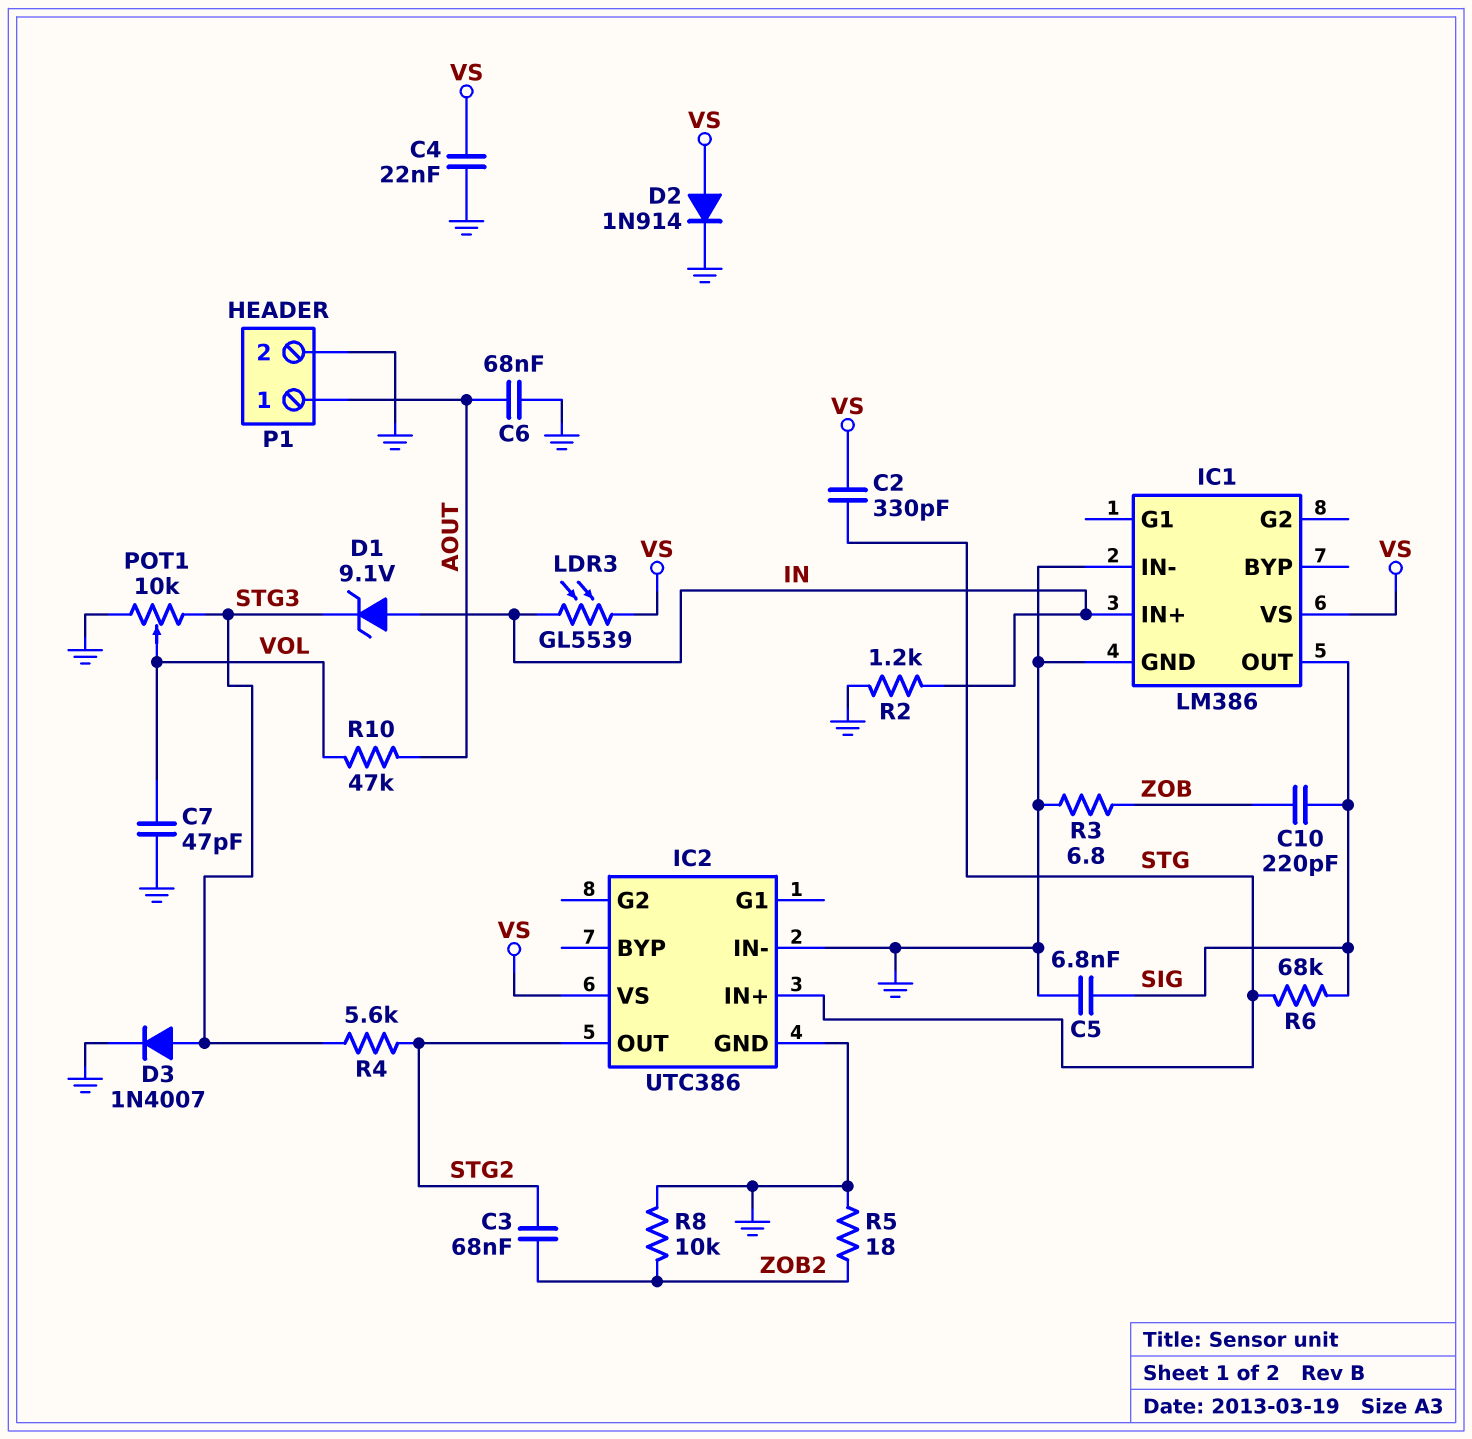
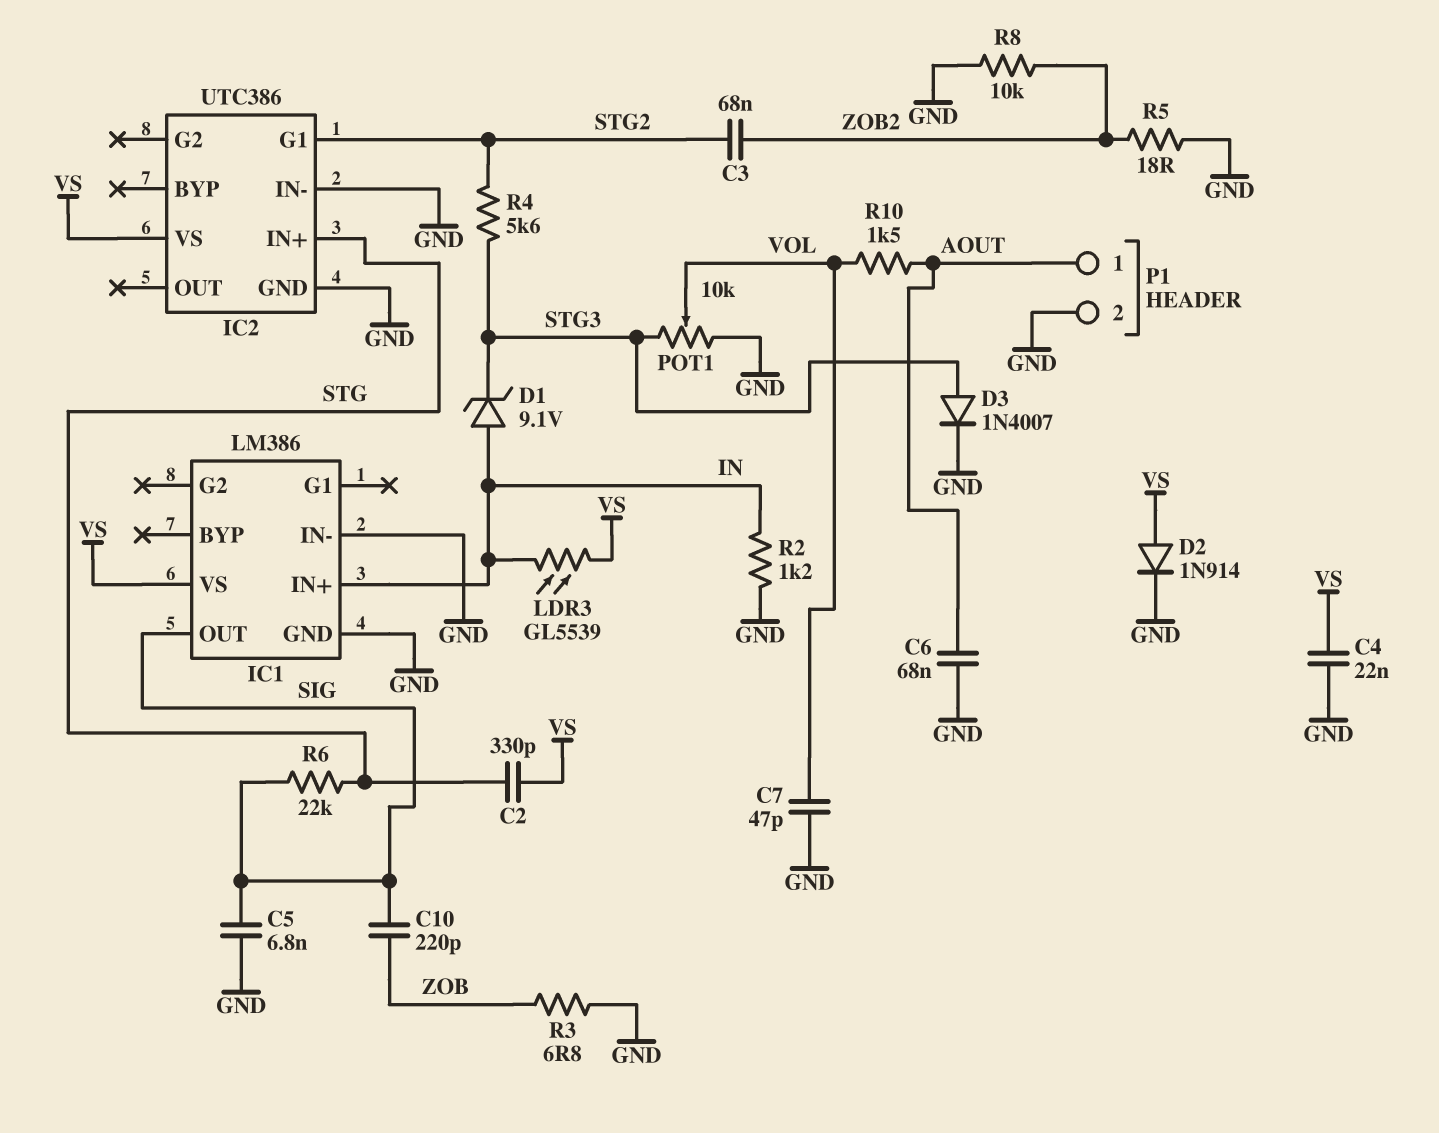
IC2 pin G1: none -> STG2
IC2 pin OUT: STG2 -> none
R6: 68k (SIG, STG) -> 22k (SIG, STG)
R10: 47k (AOUT, VOL) -> 1.5k (AOUT, VOL)

